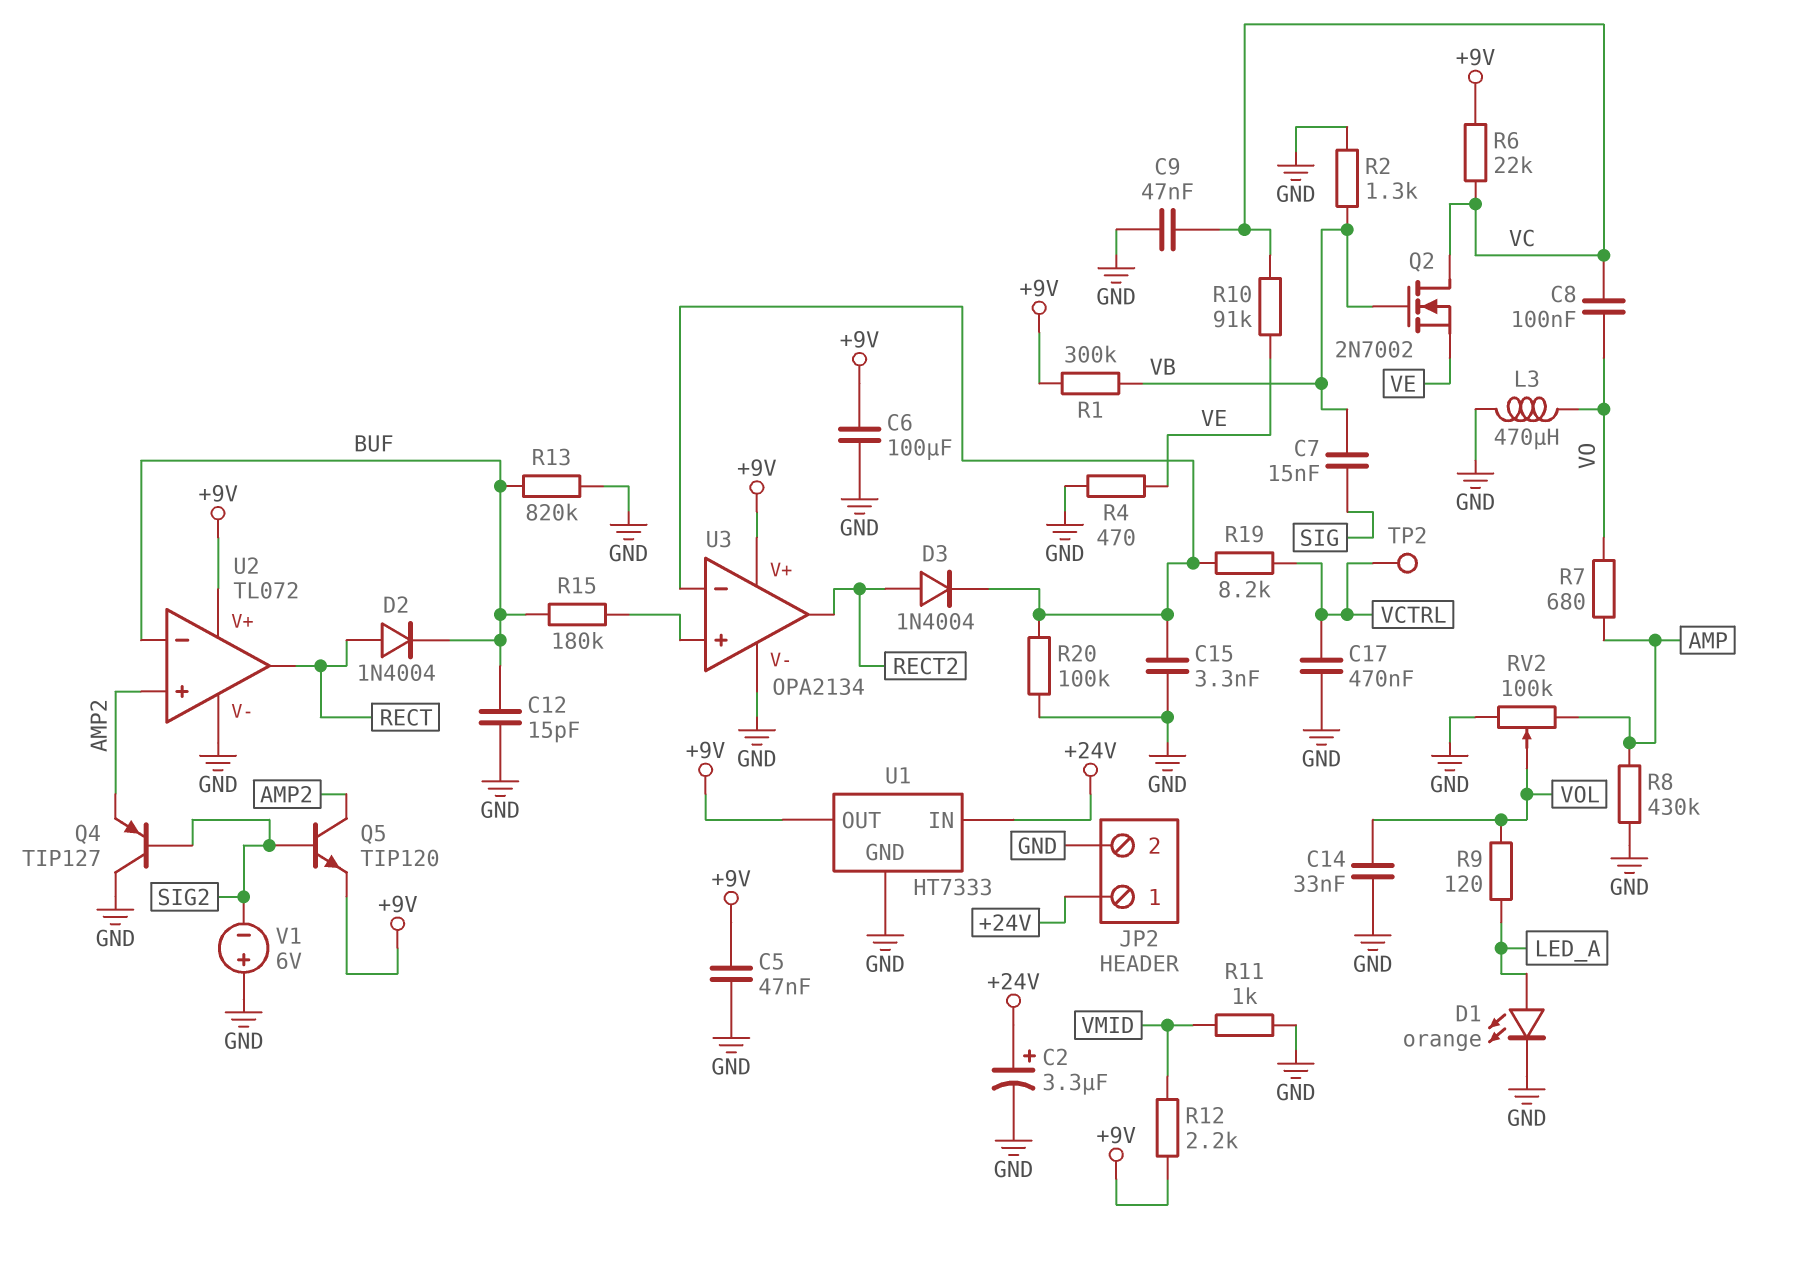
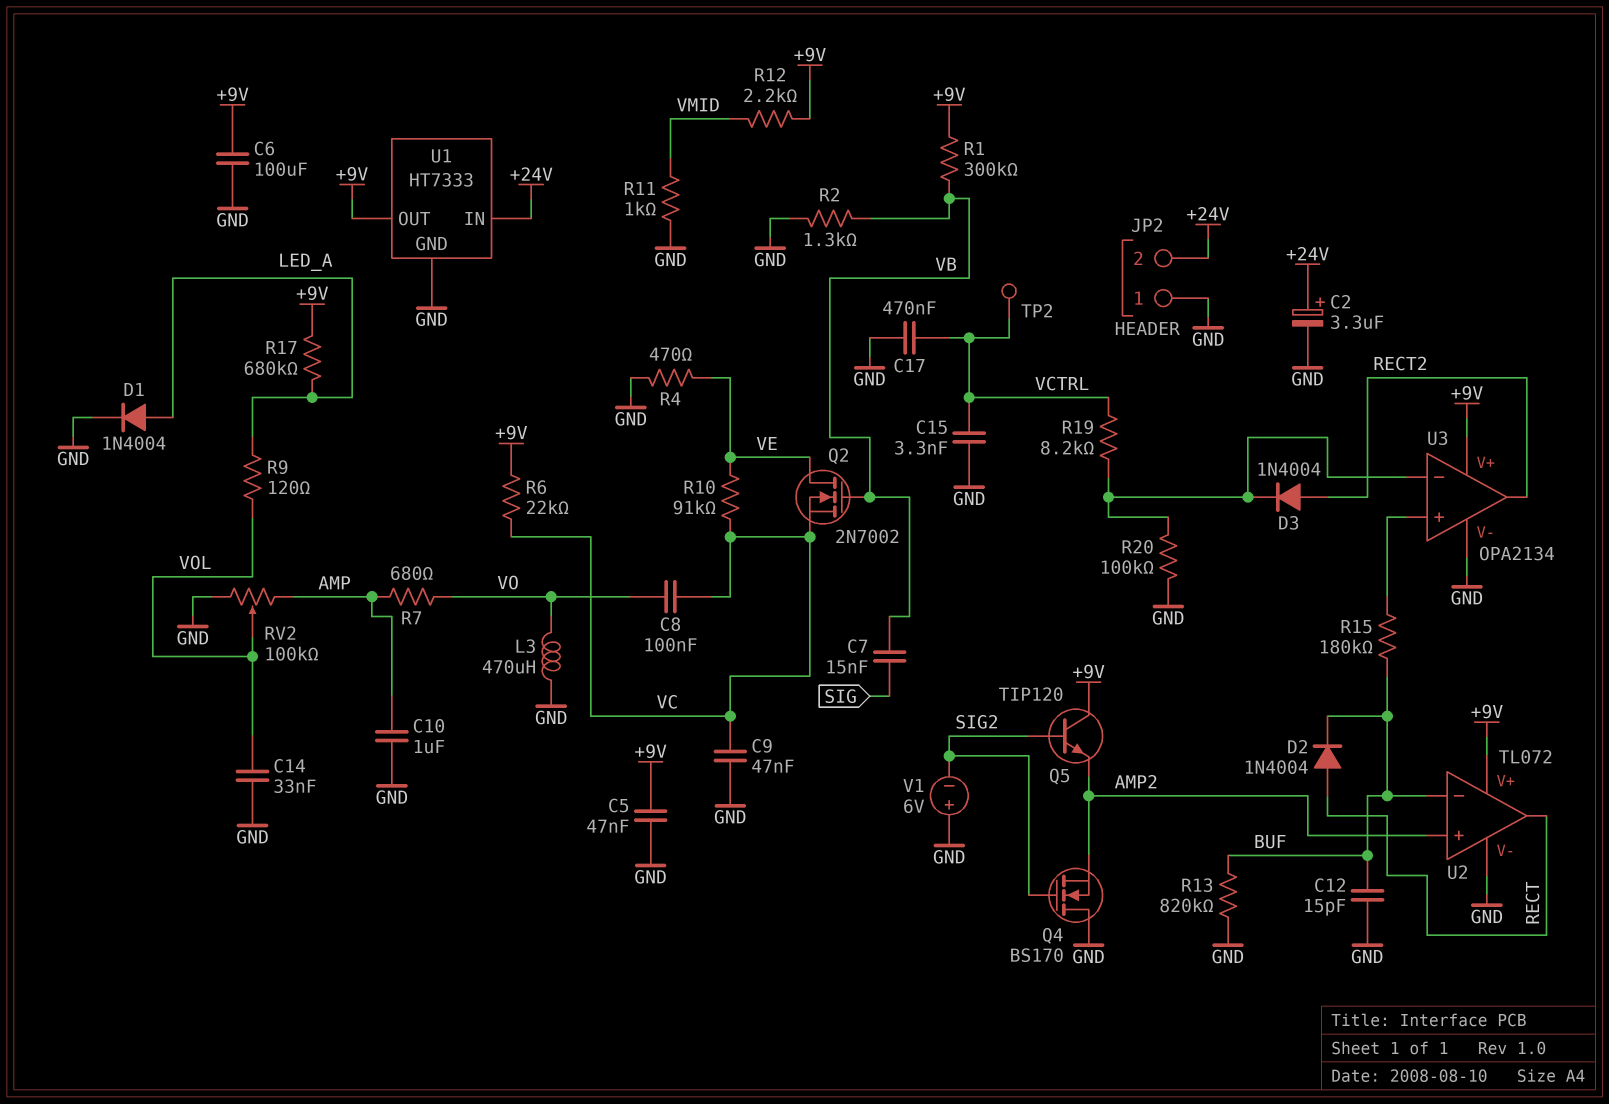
C10: none -> 1uF (AMP, GND)
C15: 3.3nF (GND, U3/in-) -> 3.3nF (GND, VCTRL)
D1: LED orange (A LED_A, K GND) -> diode 1N4004 (A LED_A, K GND)
JP2 pin 1: +24V -> GND
JP2 pin 2: GND -> +24V
Q2: NMOS 2N7002 (G VB, D VC, S VE) -> NMOS 2N7002 (G VB, D VE, S VC)
Q4: PNP TIP127 (B SIG2, C GND, E AMP2) -> NMOS BS170 (G SIG2, D GND, S AMP2)
Q5: NPN TIP120 (B SIG2, C AMP2, E +9V) -> NPN TIP120 (B SIG2, C +9V, E AMP2)
R8: 430k (AMP, GND) -> none
R17: none -> 680k (+9V, LED_A)

